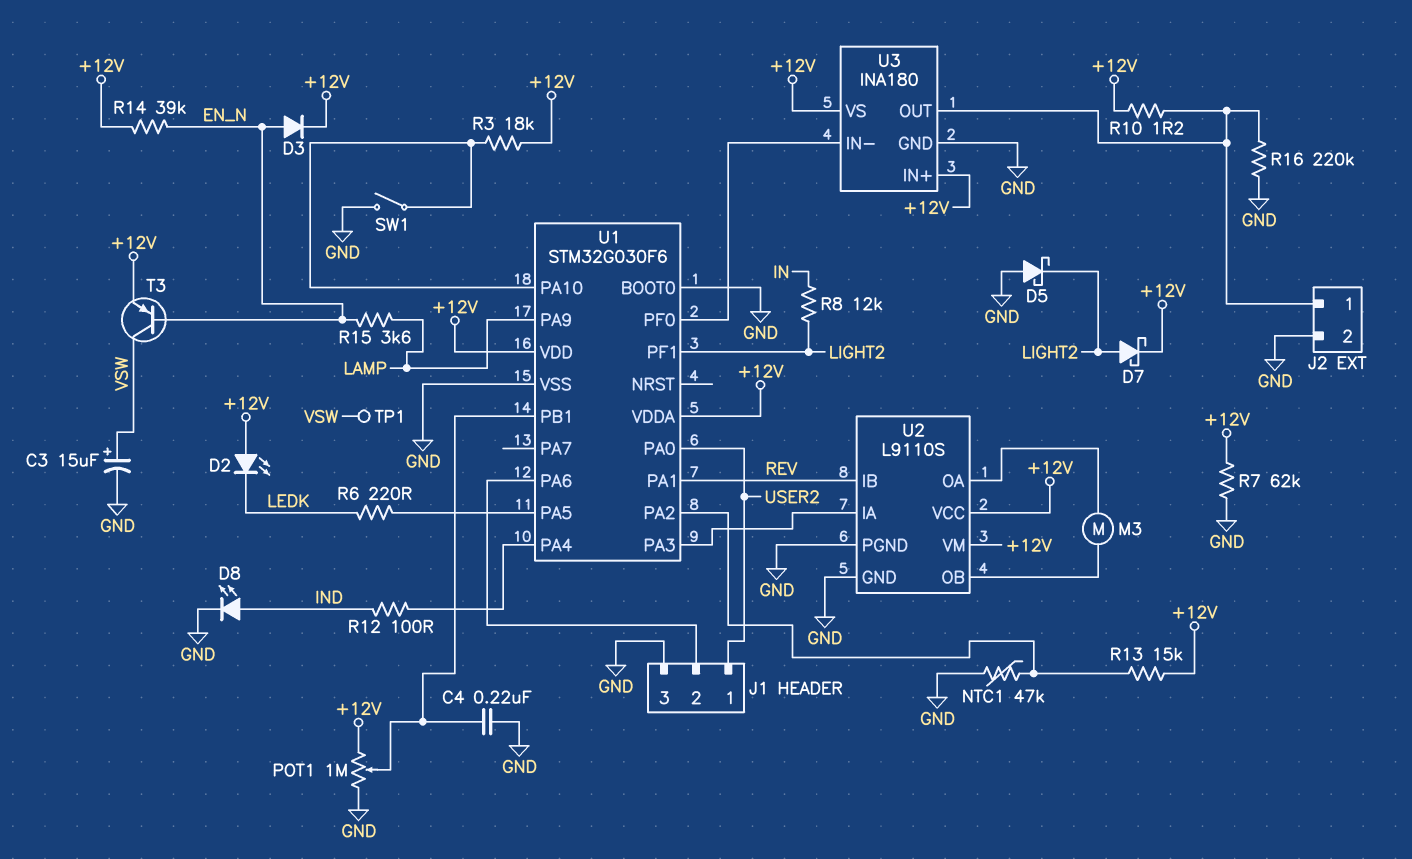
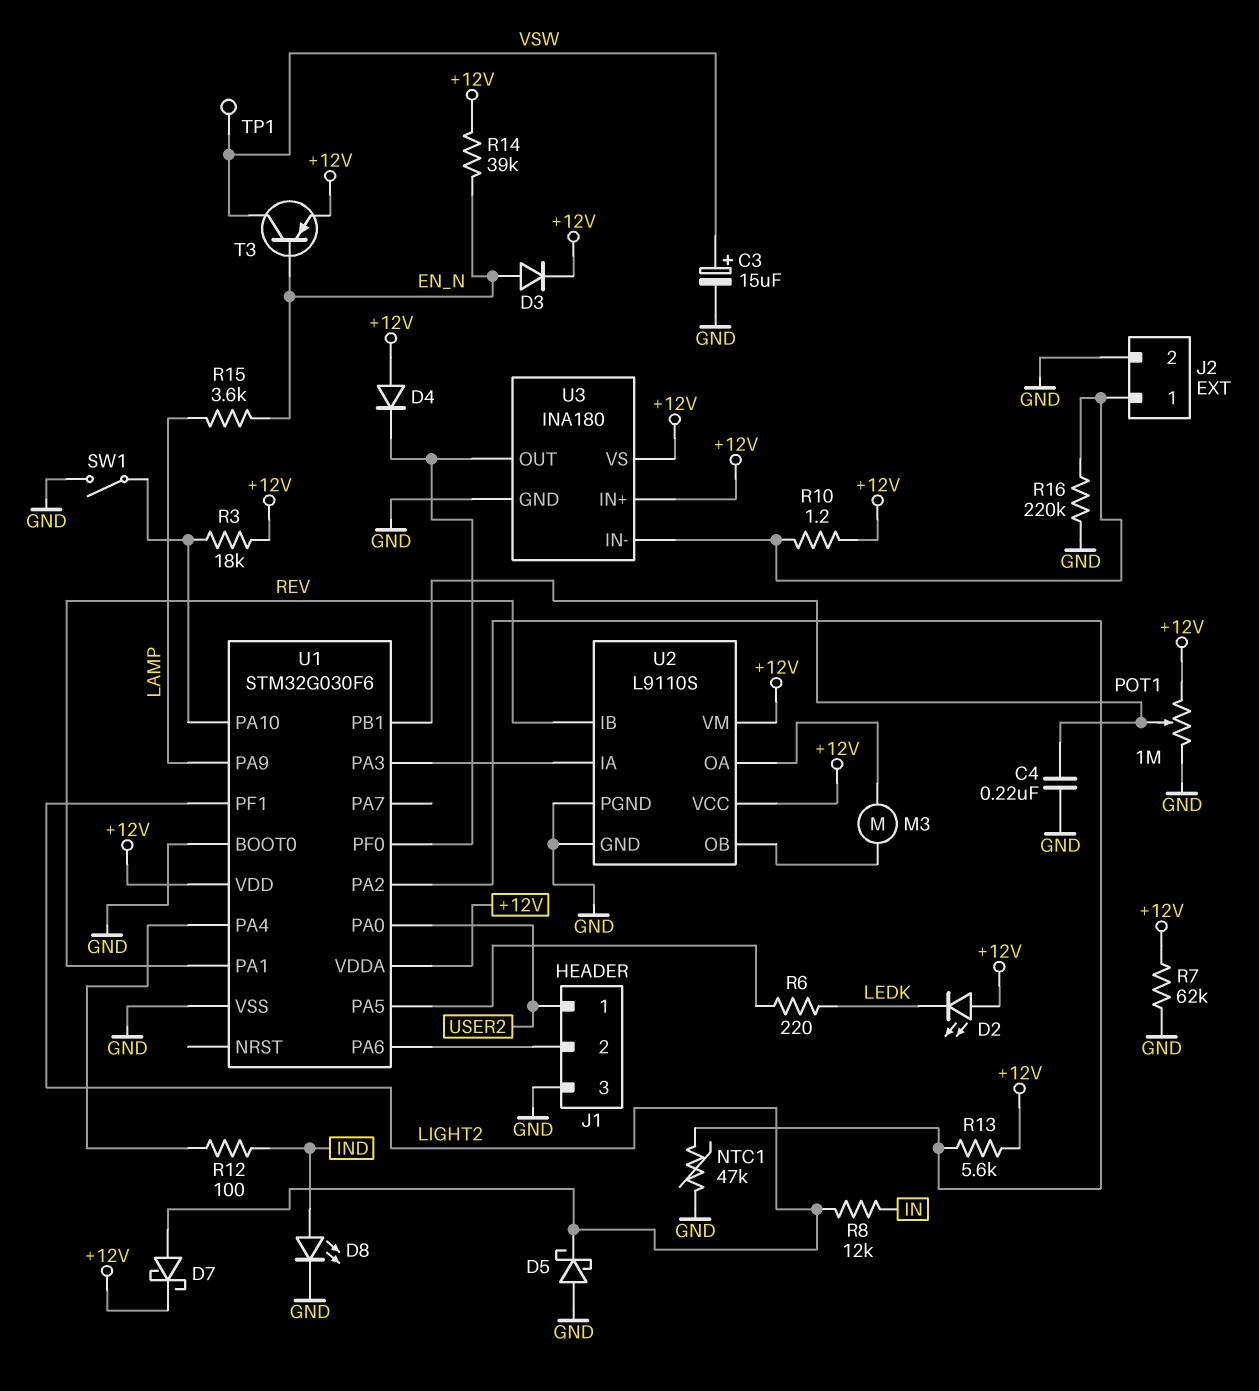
D4: none -> diode (A +12V, K U1/PF0)
R13: 15k (+12V, U1/PA2) -> 5.6k (+12V, U1/PA2)
U3 pin IN-: U1/PF0 -> J2/1
U3 pin OUT: J2/1 -> U1/PF0

